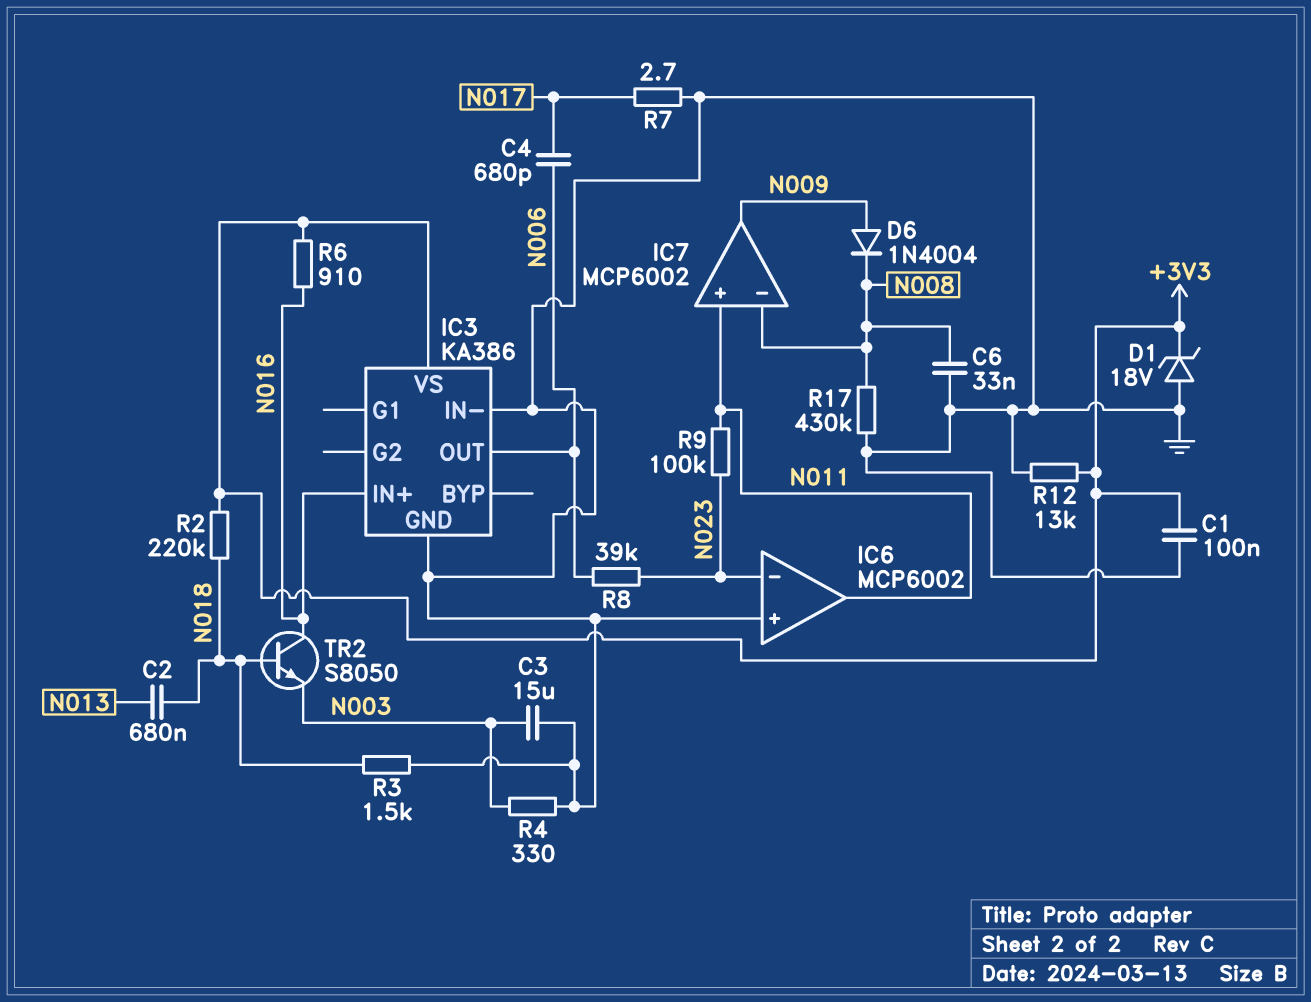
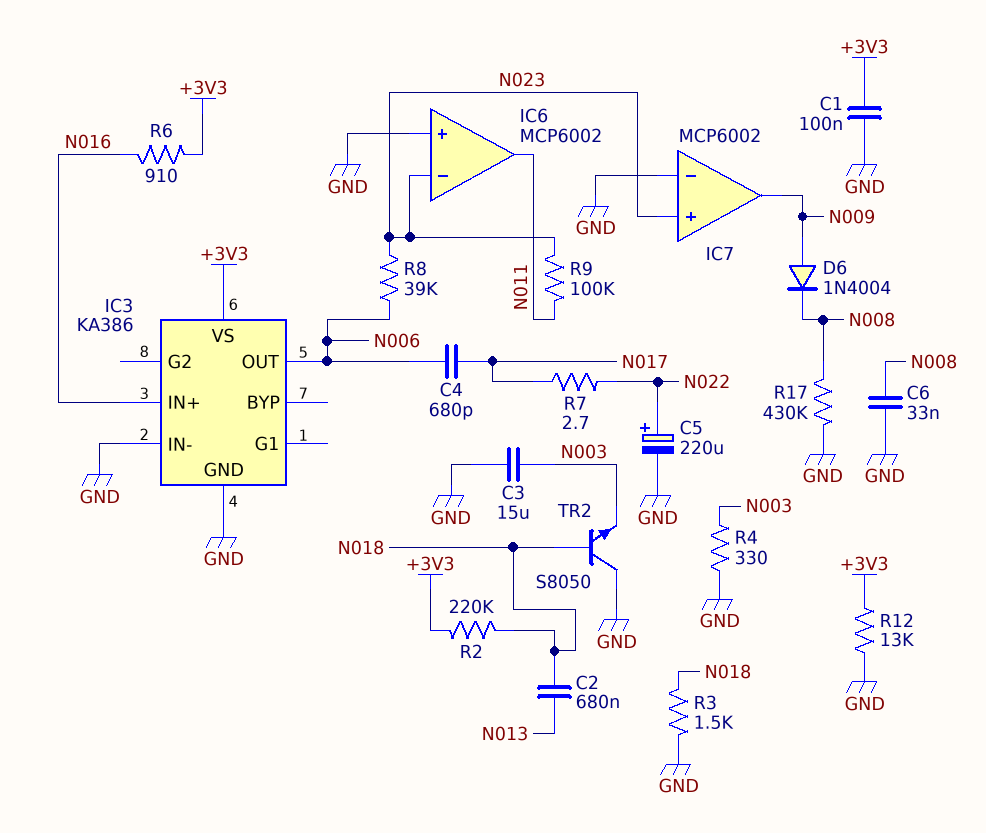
C5: none -> 220uF (plus N022, minus GND)
D1: zener 18V (A GND, K +3V3) -> none
IC7 pin in+: N011 -> N023
IC7 pin in-: N008 -> GND
R7: 2.7 (GND, N017) -> 2.7 (N017, N022)
TR2: NPN S8050 (B N018, C N016, E N003) -> NPN S8050 (B N018, C GND, E N003)

